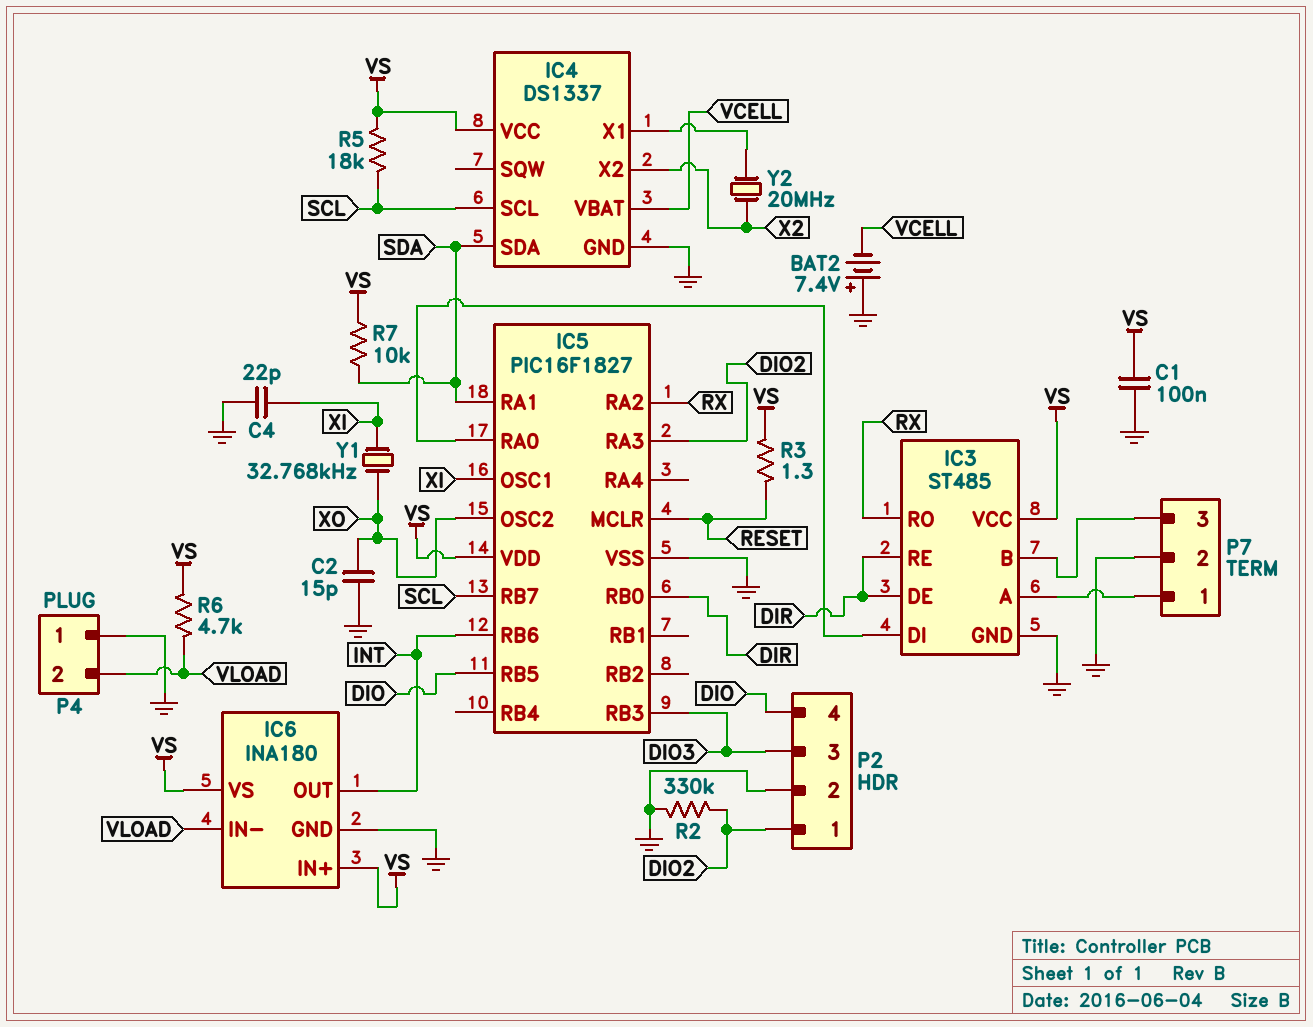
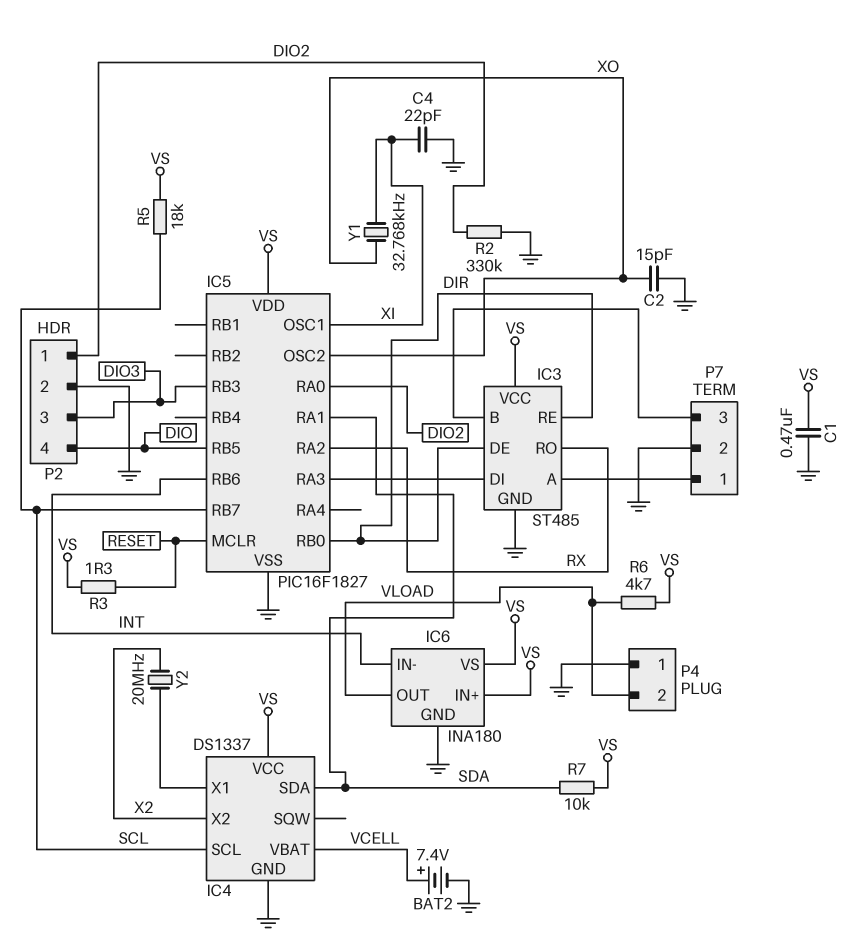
BAT2: 7.4V (plus GND, minus VCELL) -> 7.4V (plus VCELL, minus GND)
C1: 100nF (GND, VS) -> 470nF (GND, VS)
IC5 pin RA0: IC3/DI -> DIO2
IC5 pin RA3: DIO2 -> IC3/DI
IC6 pin IN-: VLOAD -> INT
IC6 pin OUT: INT -> VLOAD

